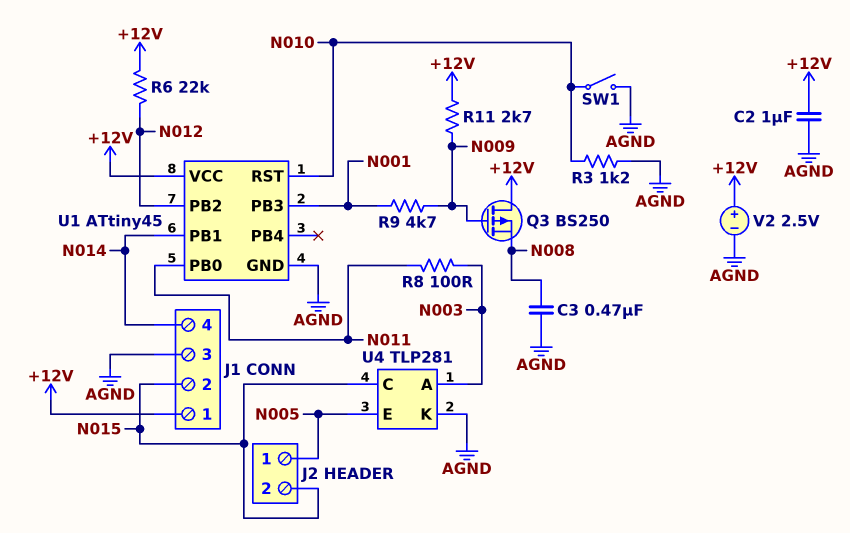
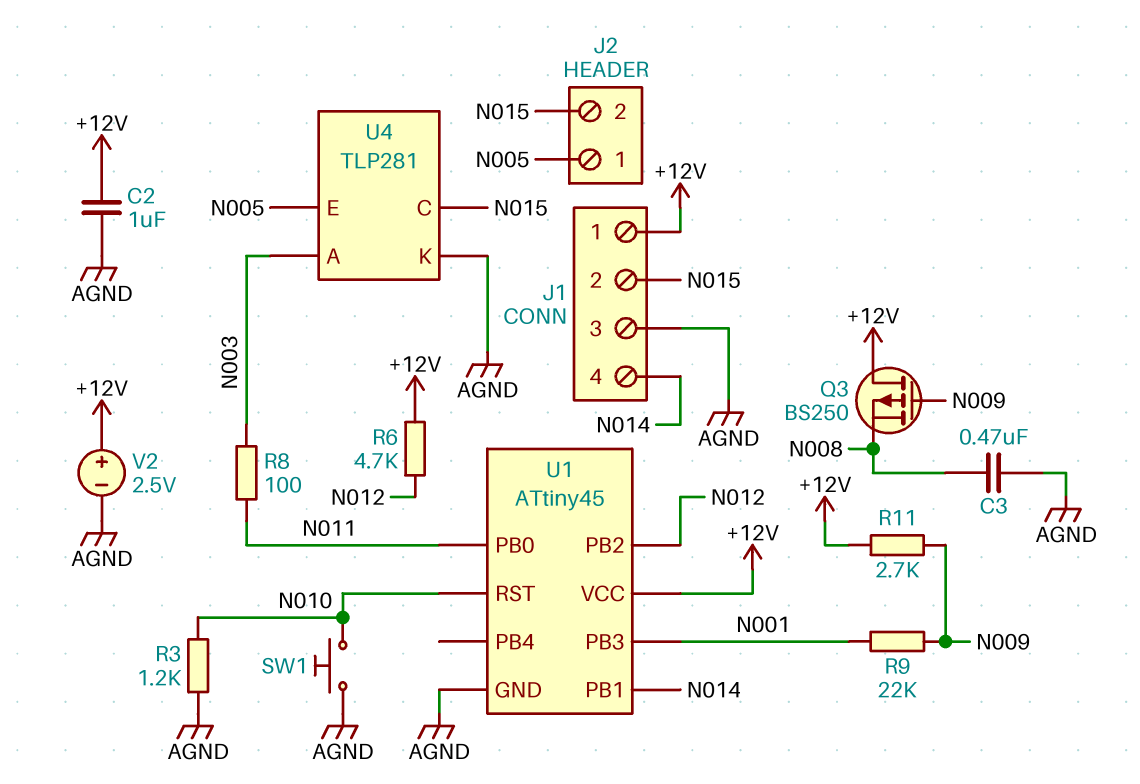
R6: 22k (+12V, N012) -> 4.7k (+12V, N012)
R9: 4.7k (N001, N009) -> 22k (N001, N009)
SW1: switch (AGND, N010) -> button (AGND, N010)

